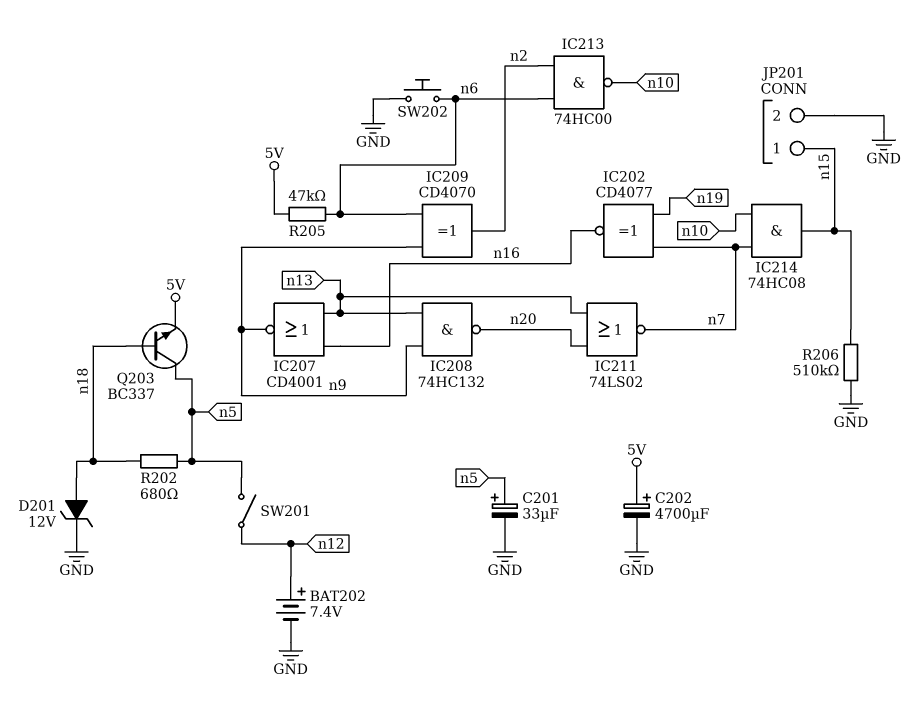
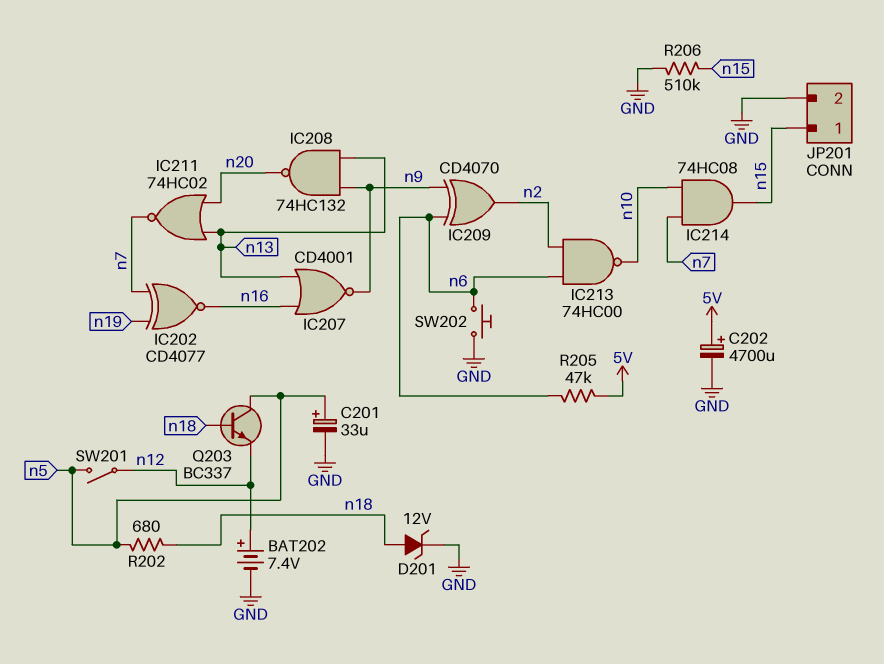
IC211: NOR 74LS02 (in n13, in n20, out n7) -> NOR 74HC02 (in n13, in n20, out n7)
Q203: NPN BC337 (B n18, C n5, E 5V) -> NPN BC337 (B n18, C n5, E n12)

